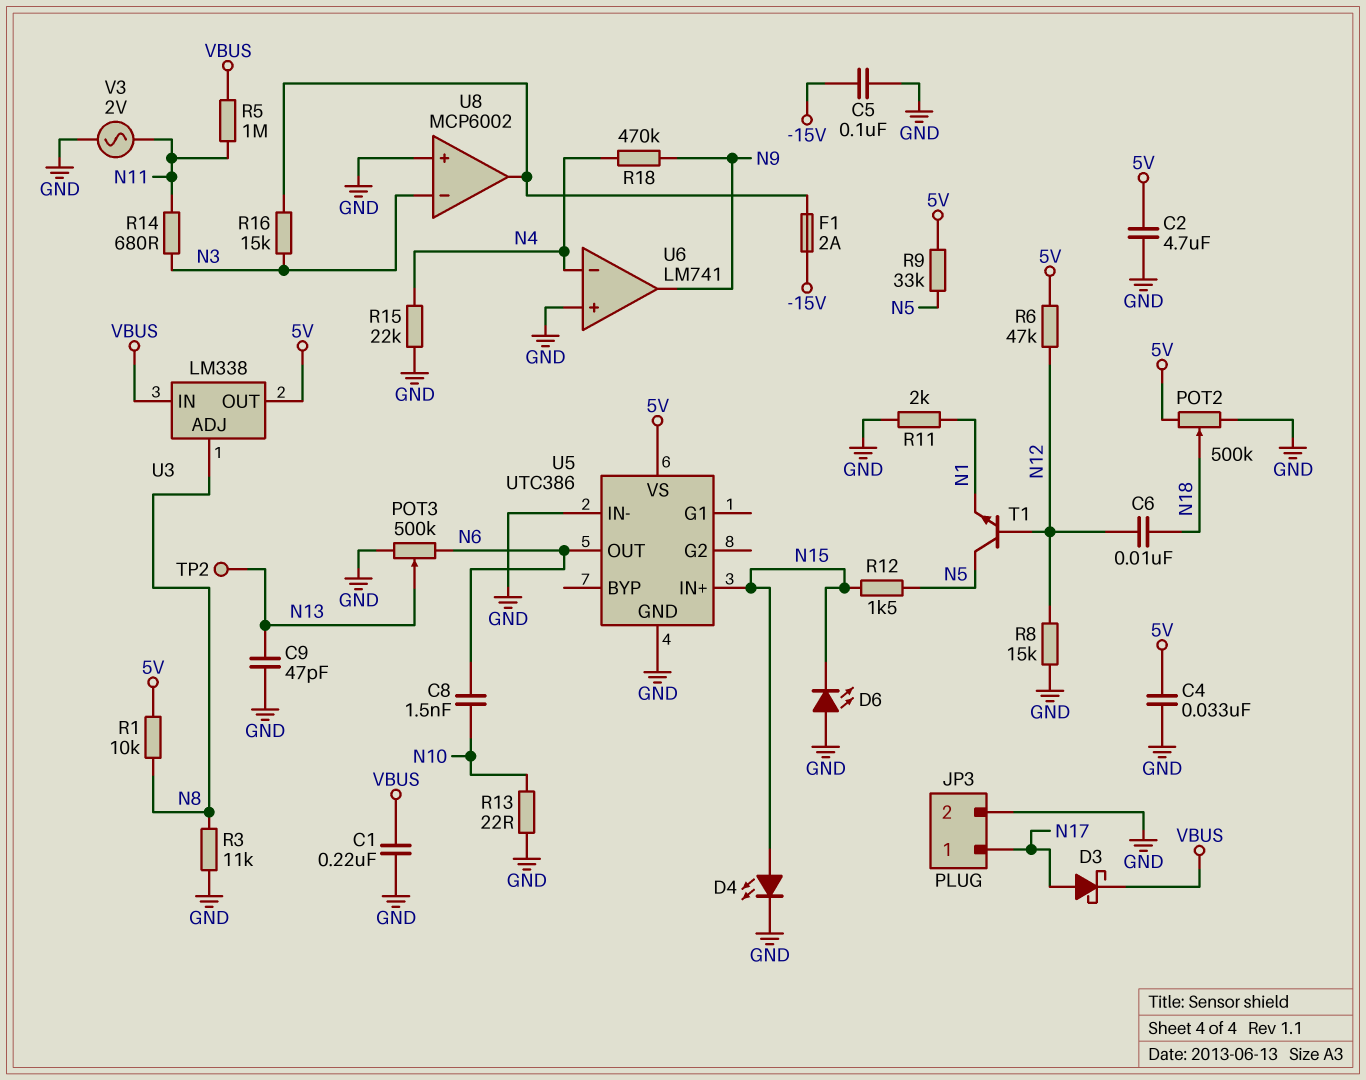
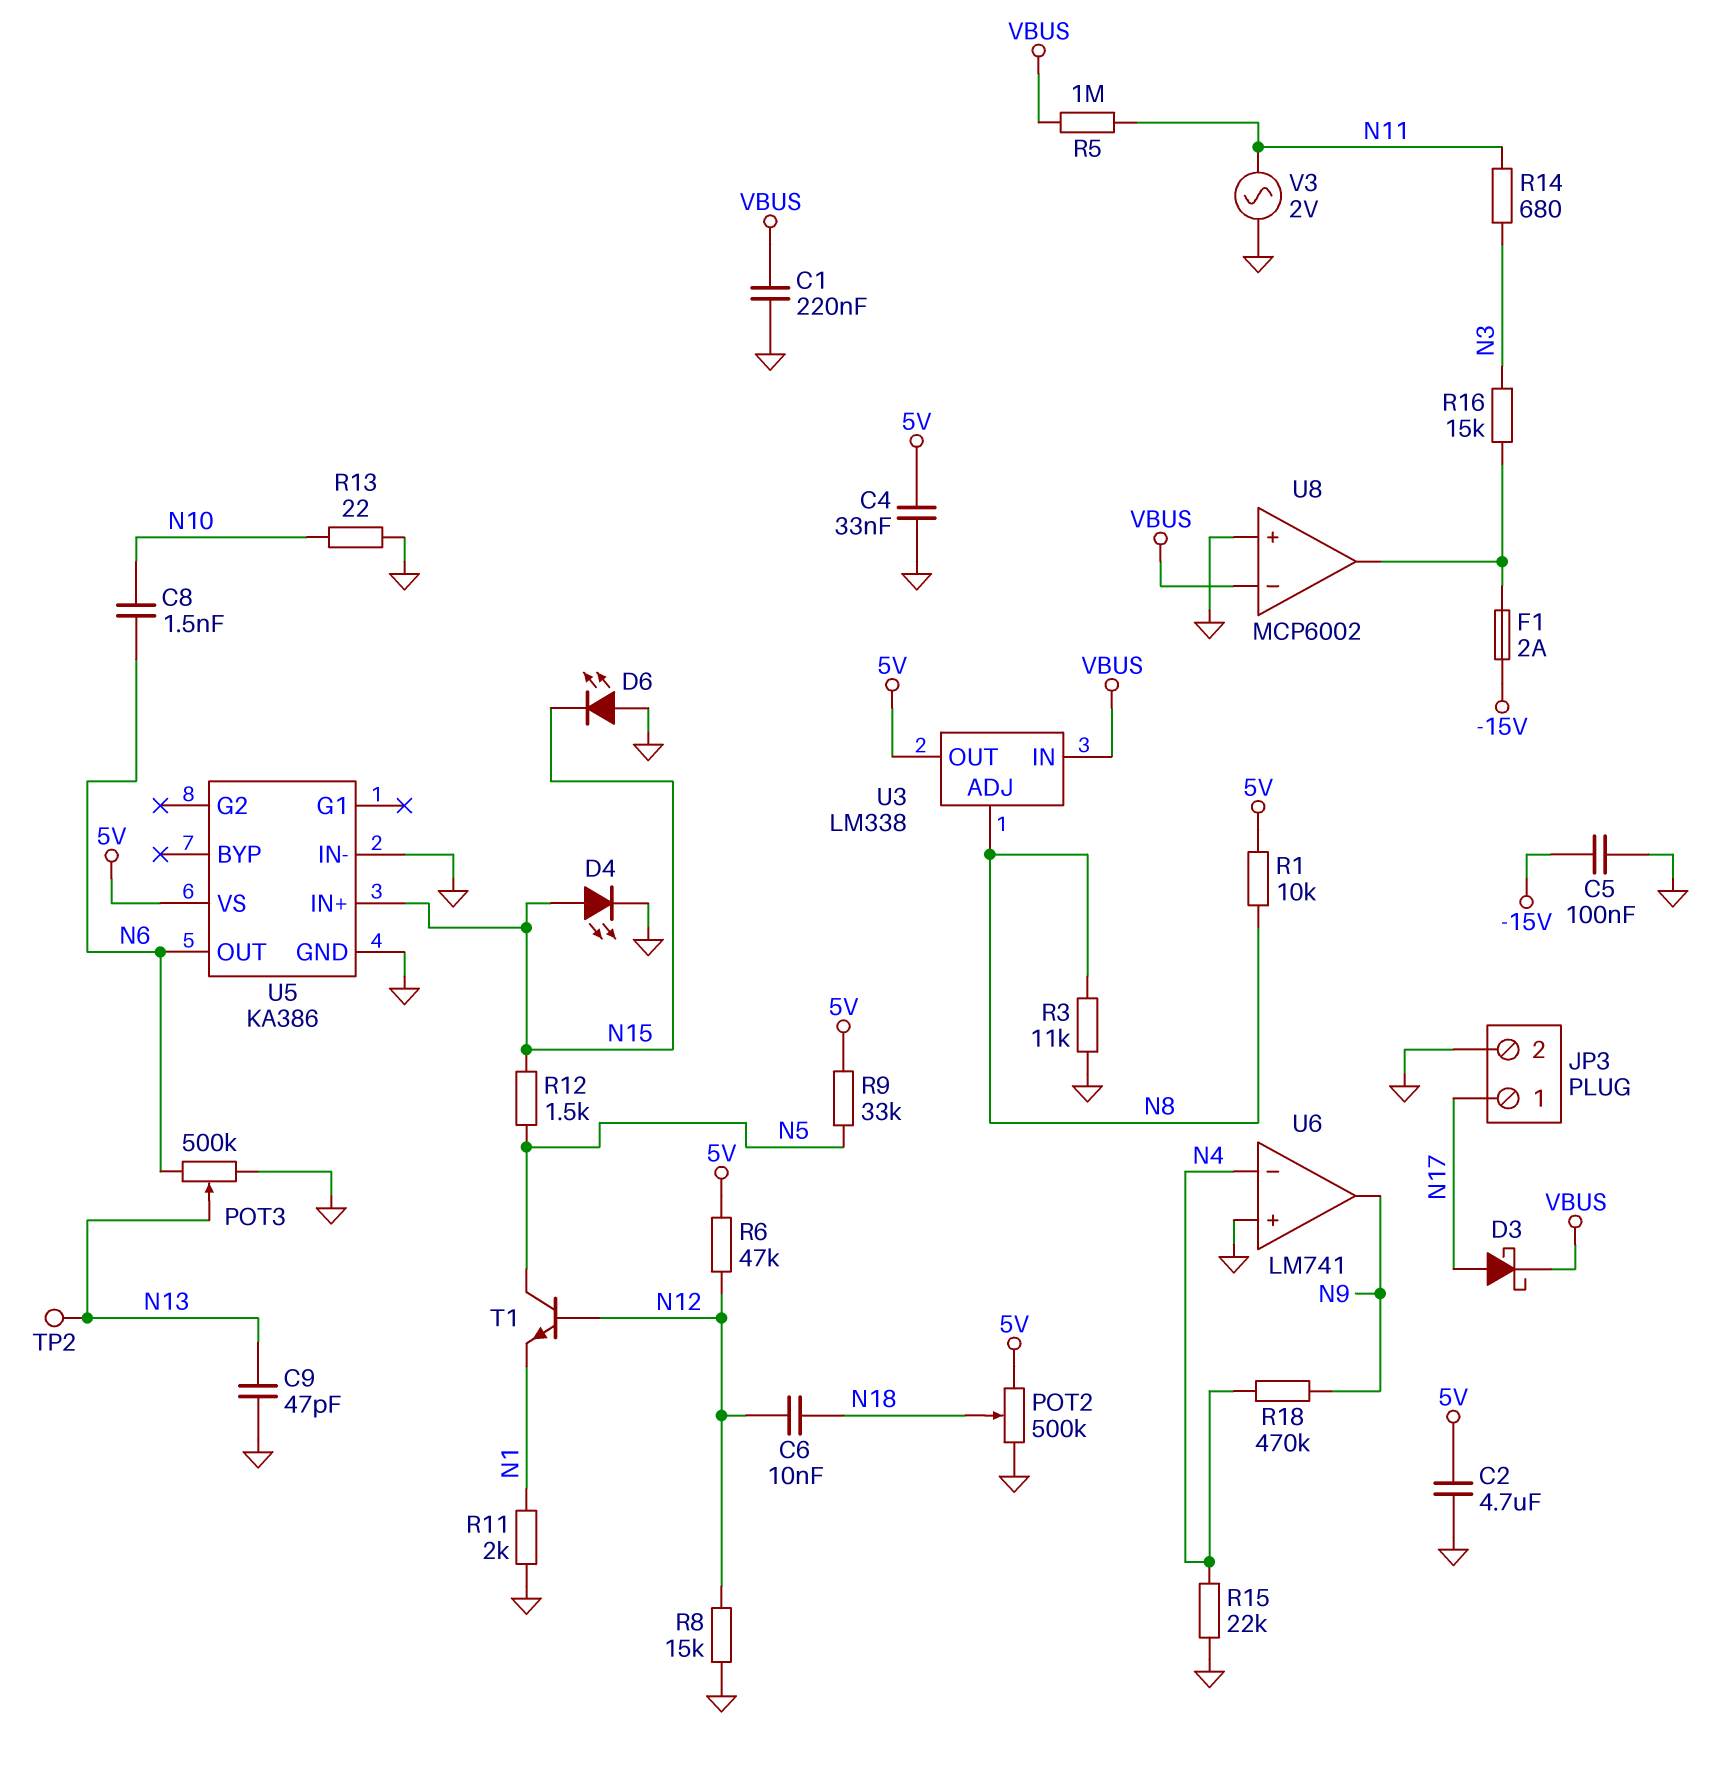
U5: UTC386 -> KA386
U8 pin in-: N3 -> VBUS

